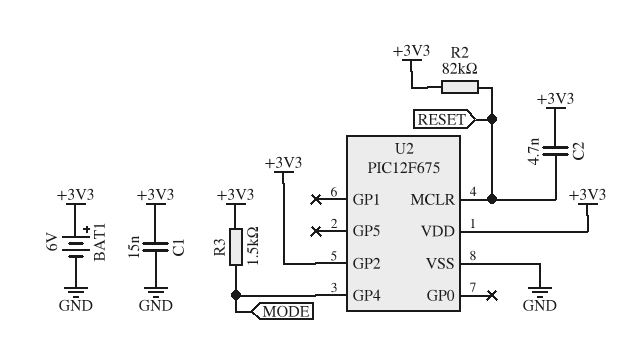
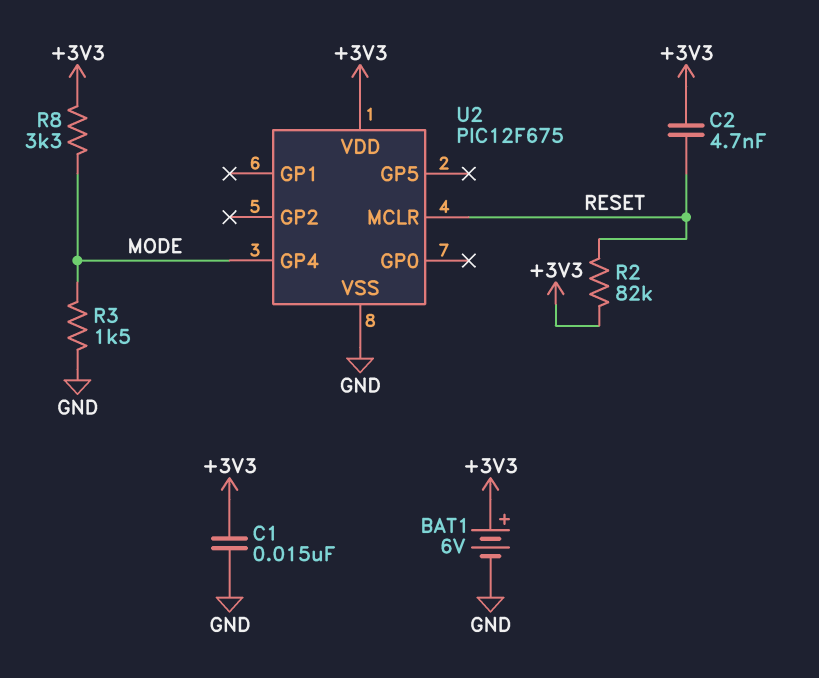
R3: 1.5k (+3V3, MODE) -> 1.5k (GND, MODE)
R8: none -> 3.3k (+3V3, MODE)
U2 pin GP2: +3V3 -> none

